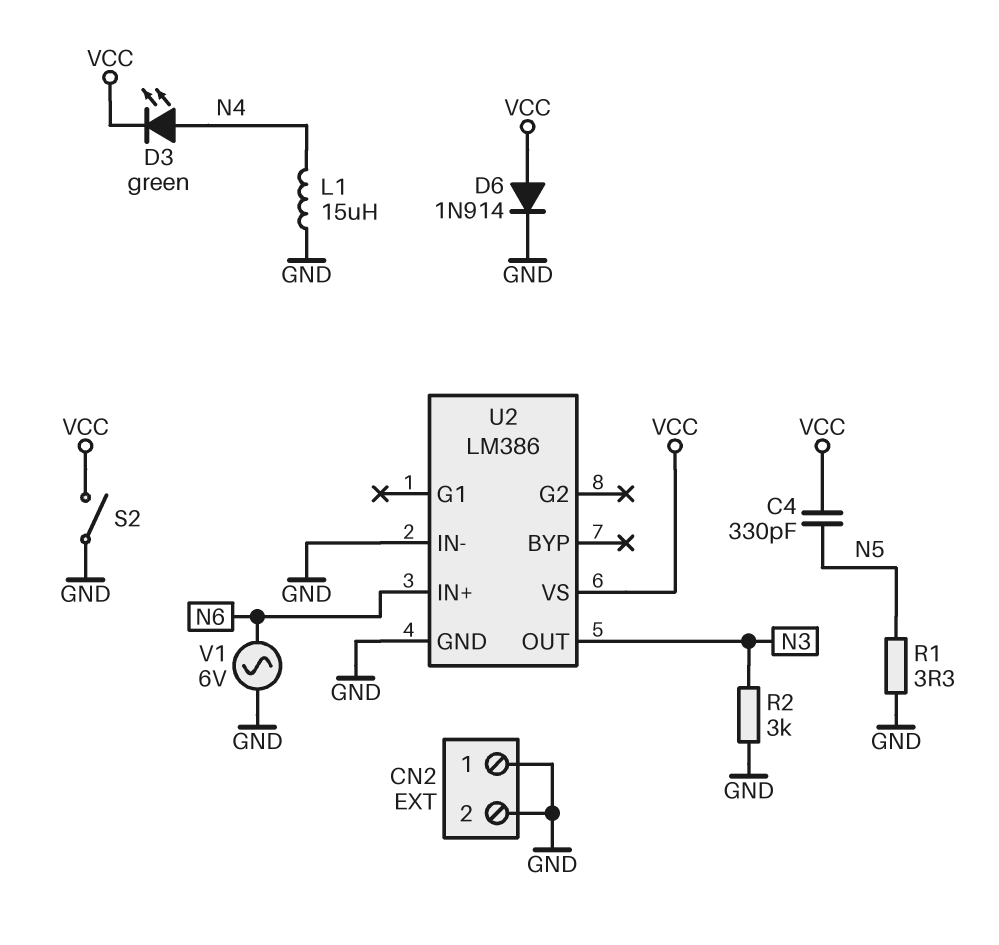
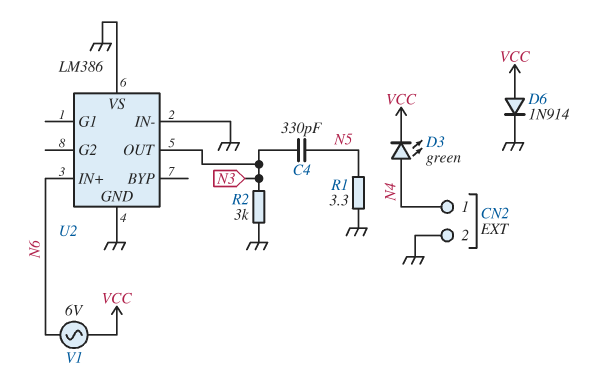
C4: 330pF (N5, VCC) -> 330pF (N3, N5)
CN2 pin 1: GND -> N4
L1: 15uH (GND, N4) -> none
S2: switch (GND, VCC) -> none
U2 pin VS: VCC -> GND
V1: AC 6V (GND, N6) -> AC 6V (N6, VCC)

